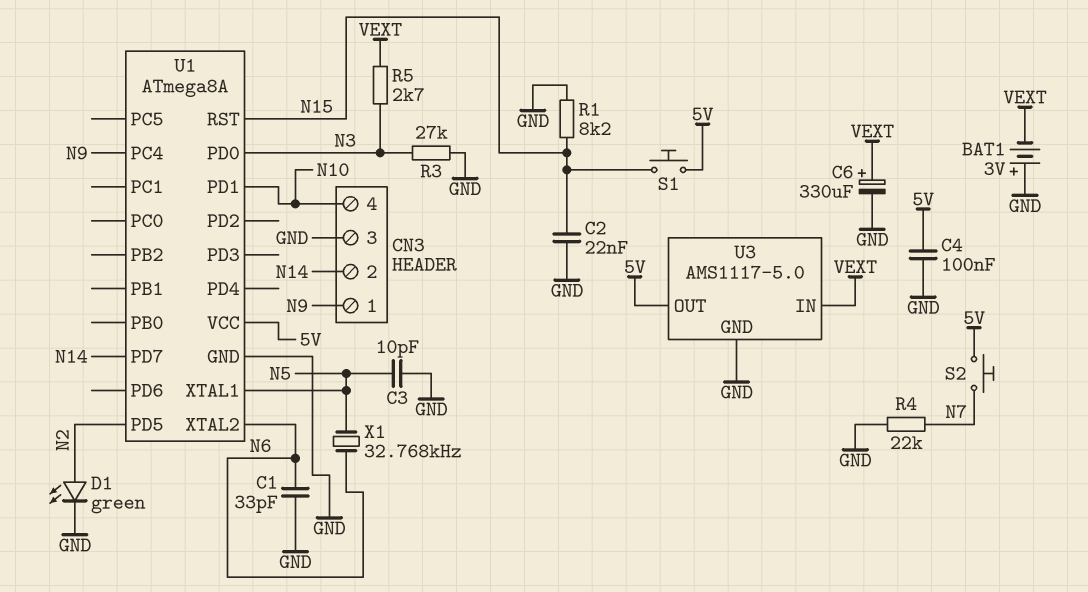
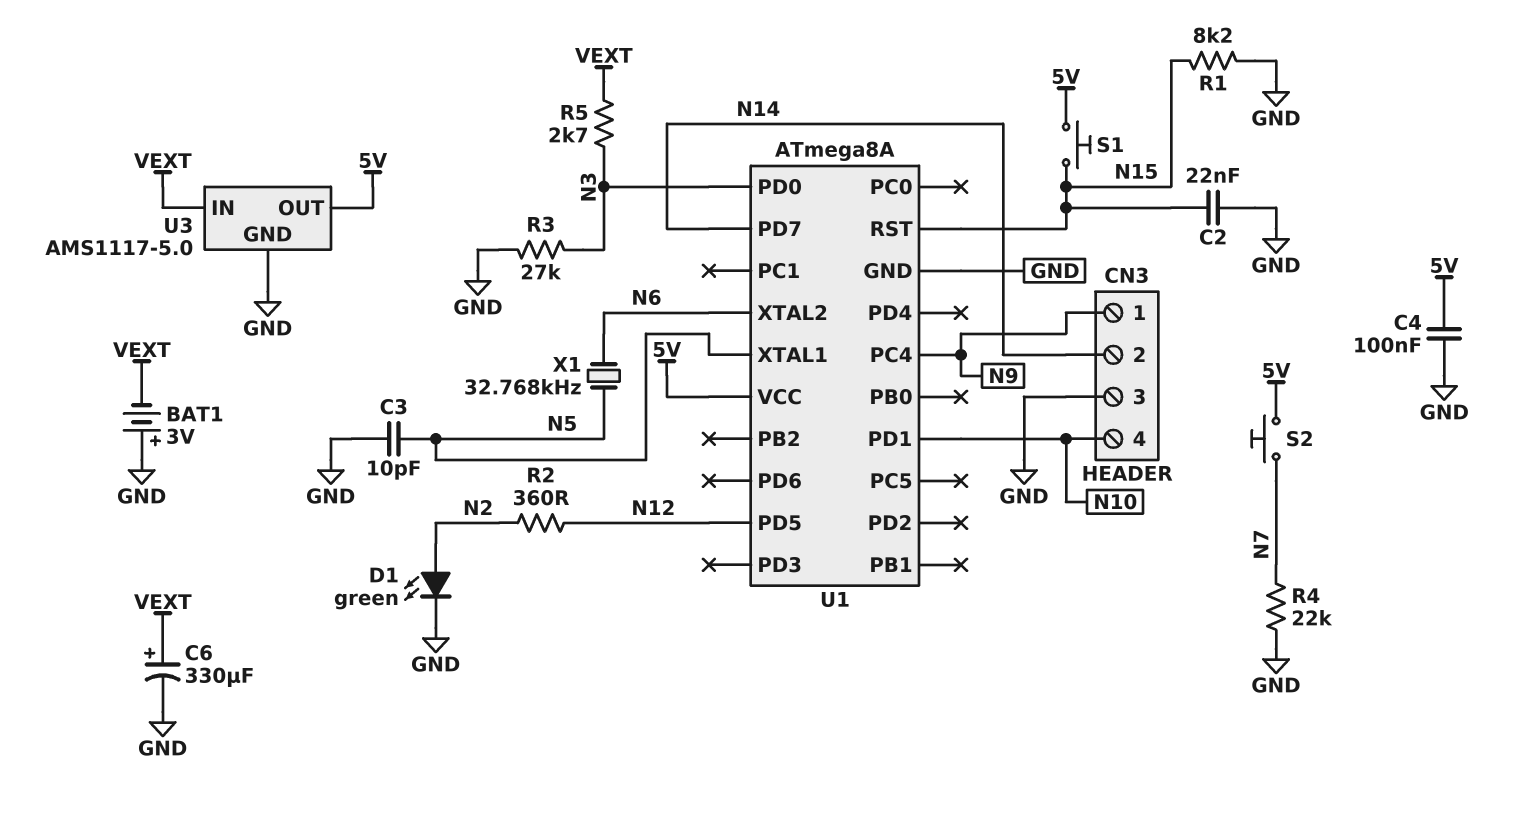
C1: 33pF (GND, N6) -> none
R2: none -> 360 (N2, N12)
U1 pin PD5: N2 -> N12

